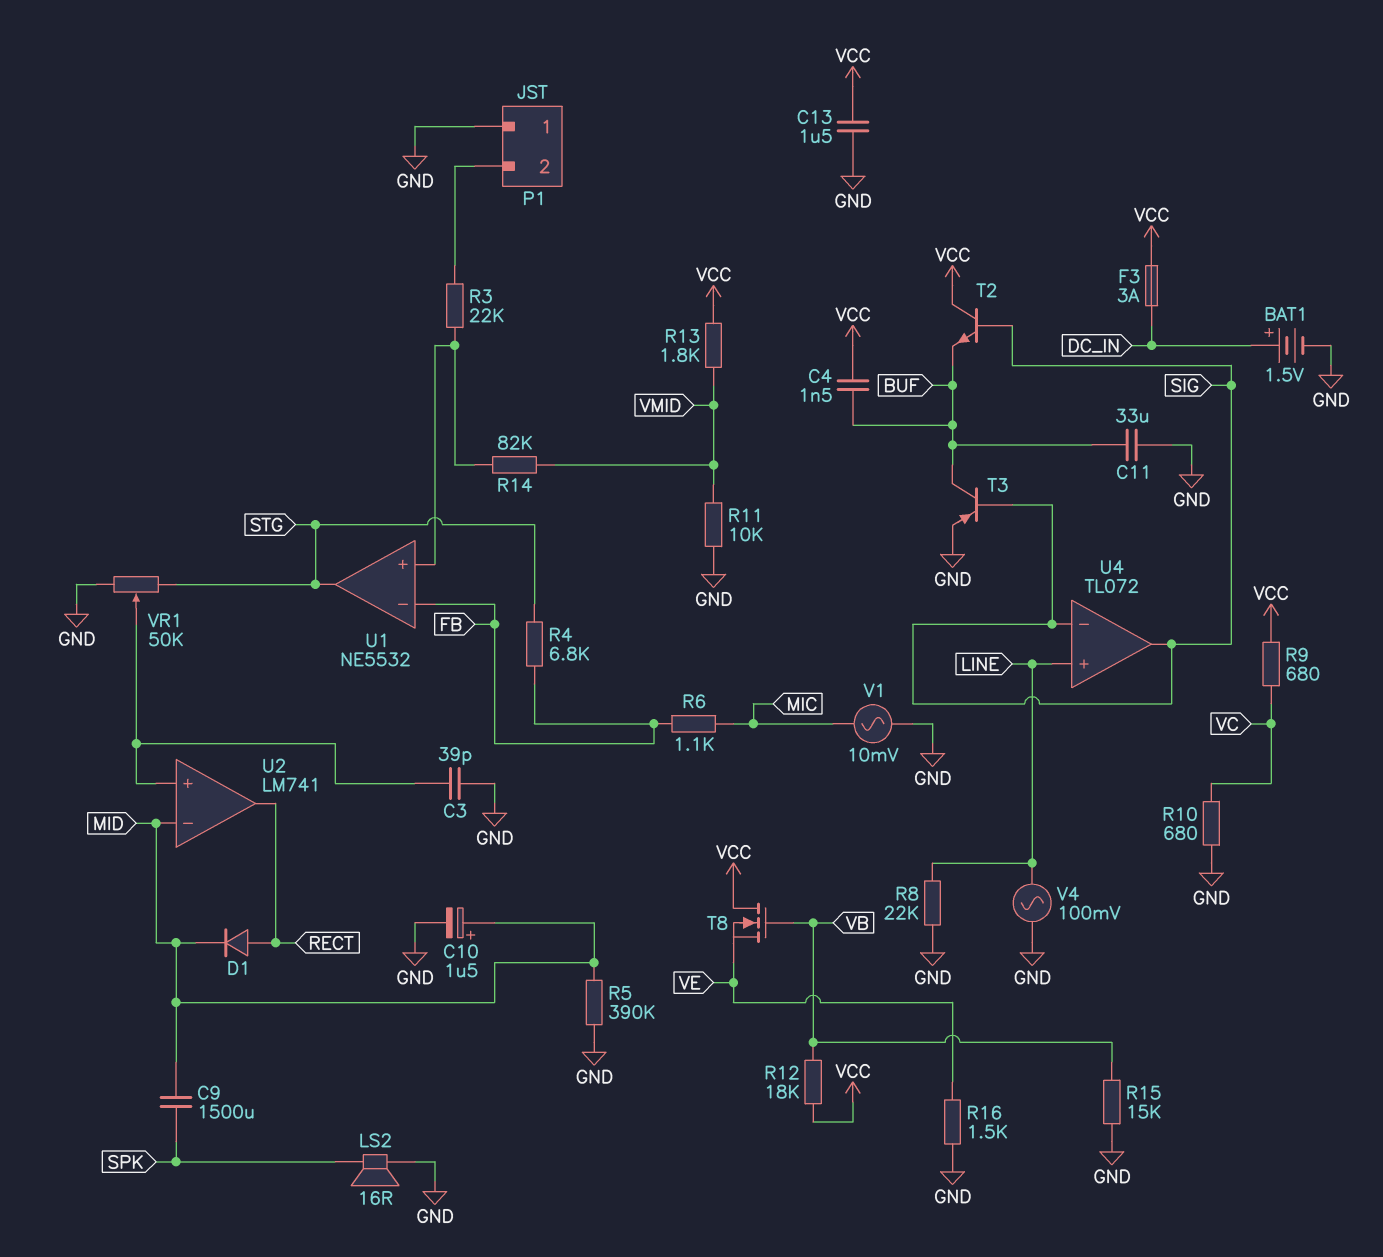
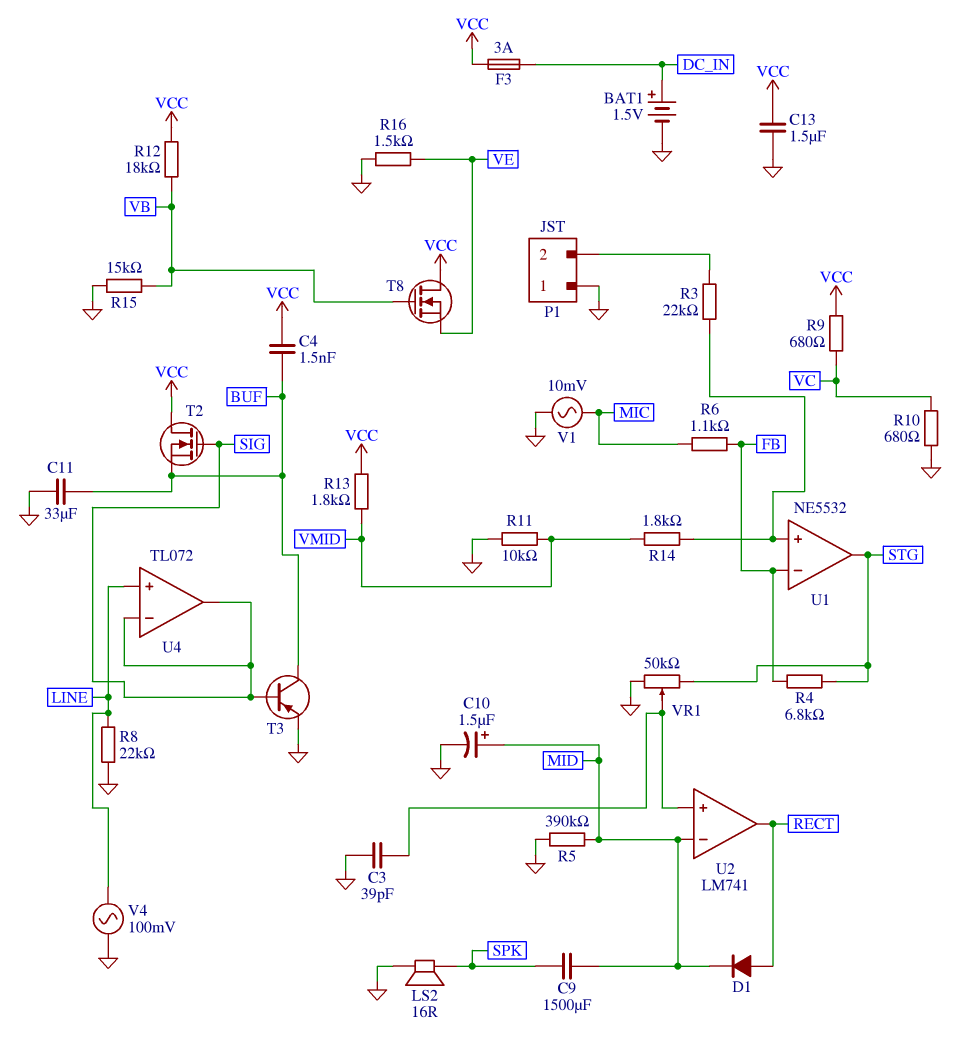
R14: 82k (U1/in+, VMID) -> 1.8k (U1/in+, VMID)
T2: NPN (B SIG, C VCC, E BUF) -> NMOS (G SIG, D VCC, S BUF)

